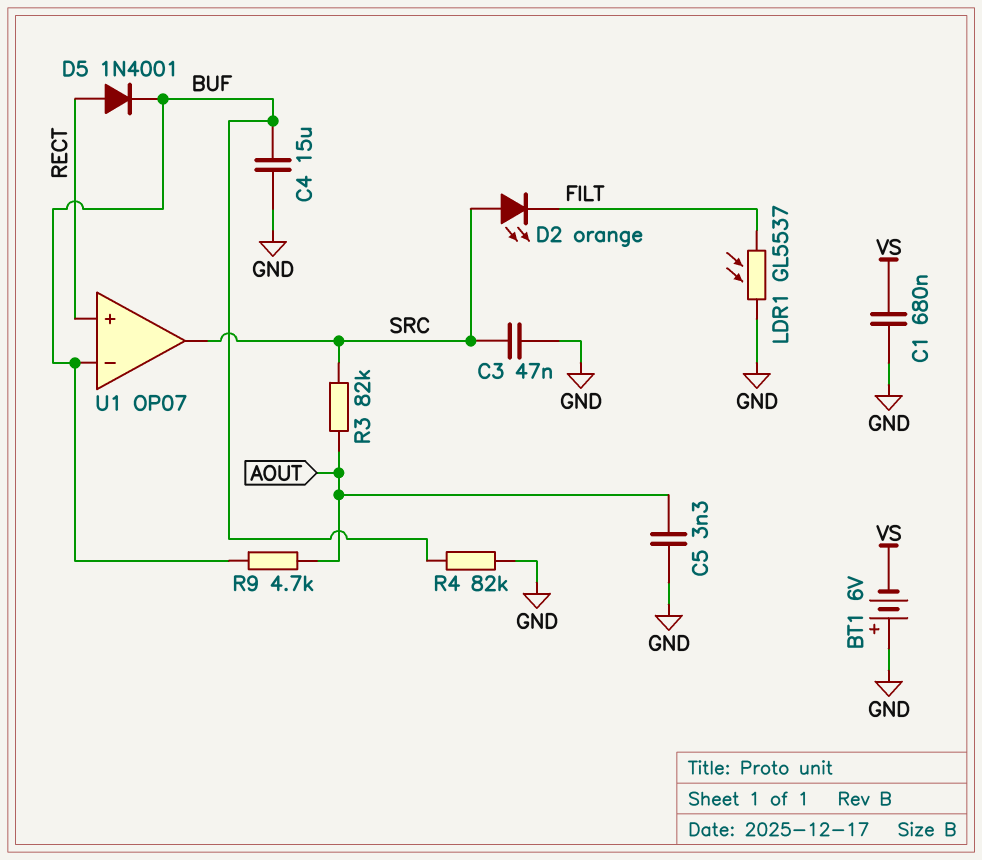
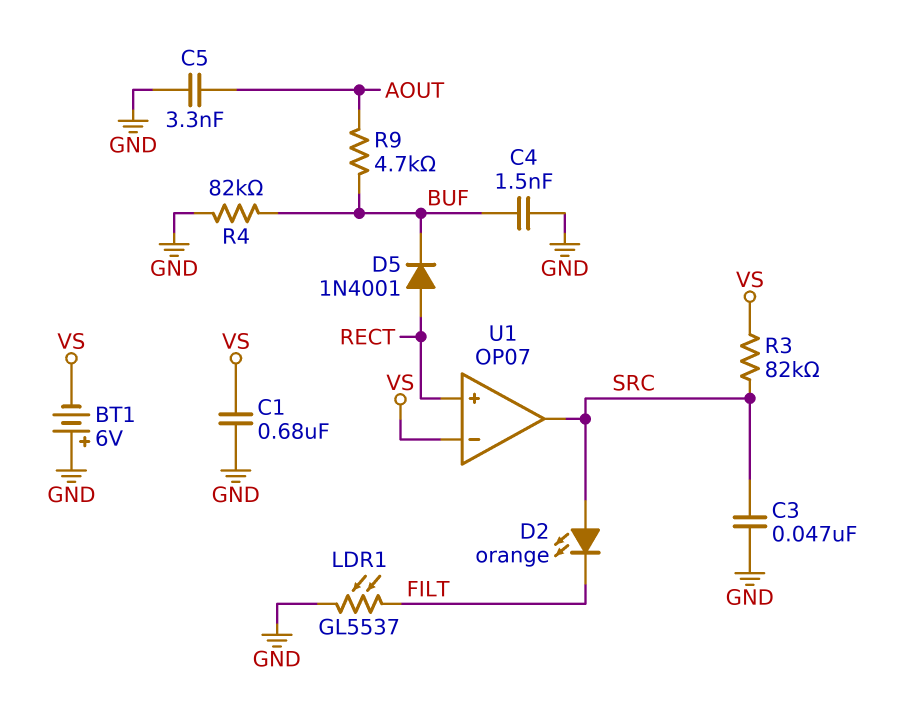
C4: 15uF (BUF, GND) -> 1.5nF (BUF, GND)
R3: 82k (AOUT, SRC) -> 82k (SRC, VS)
U1 pin in-: BUF -> VS

